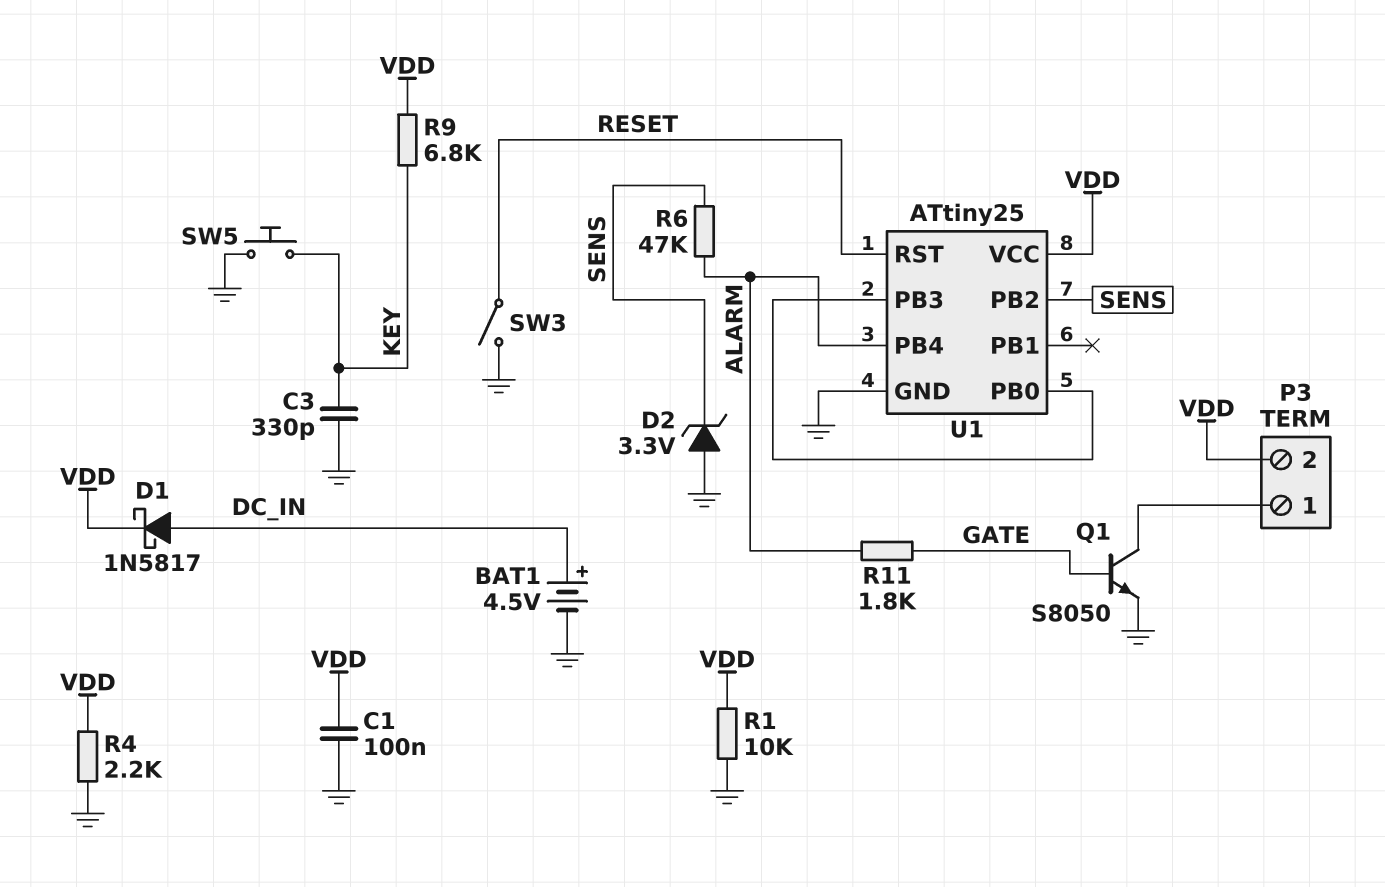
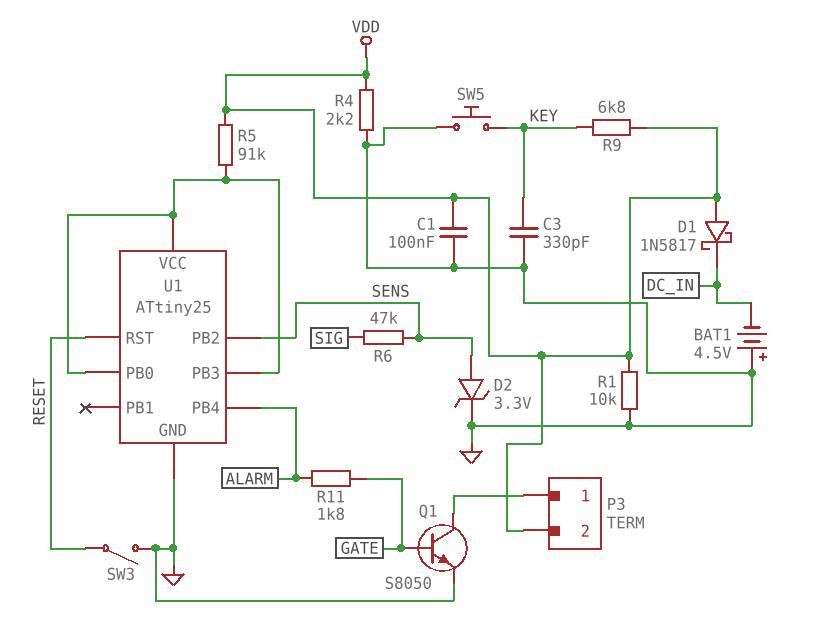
BAT1: 4.5V (plus DC_IN, minus GND) -> 4.5V (plus GND, minus DC_IN)
D1: schottky 1N5817 (A DC_IN, K VDD) -> schottky 1N5817 (A VDD, K DC_IN)
D2: zener 3.3V (A GND, K SENS) -> zener 3.3V (A SENS, K GND)
R5: none -> 91k (U1/PB0, VDD)
R6: 47k (ALARM, SENS) -> 47k (SENS, SIG)
U1 pin VCC: VDD -> U1/PB0

